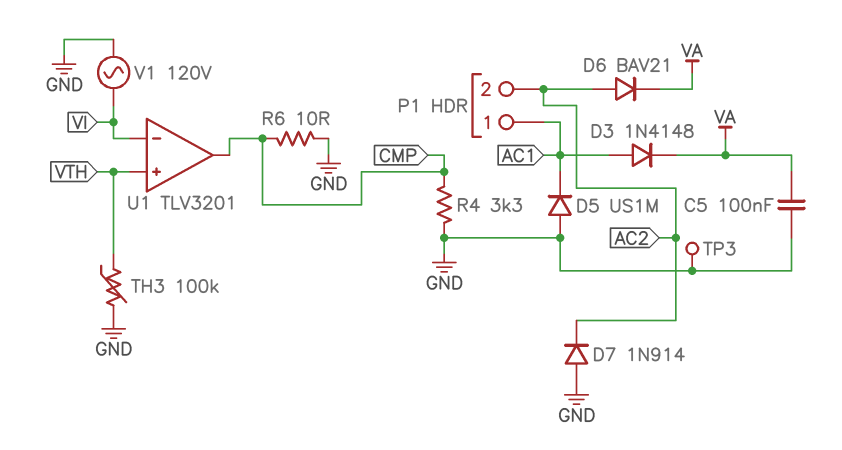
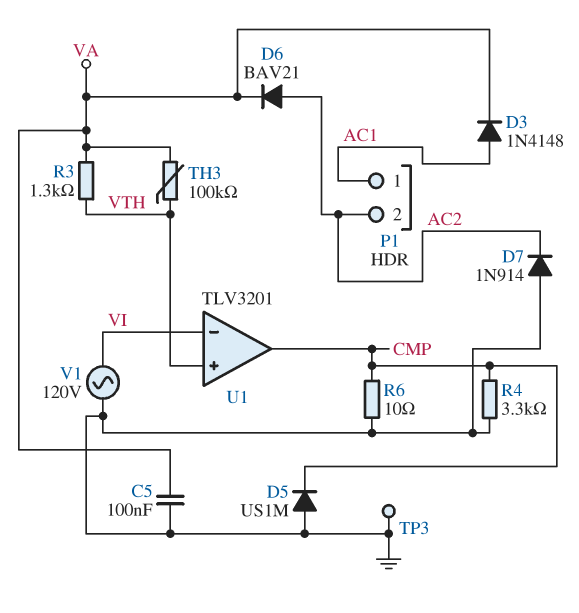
D5: diode US1M (A GND, K AC1) -> diode US1M (A GND, K CMP)
R3: none -> 1.3k (VA, VTH)
TH3: 100k (GND, VTH) -> 100k (VA, VTH)

